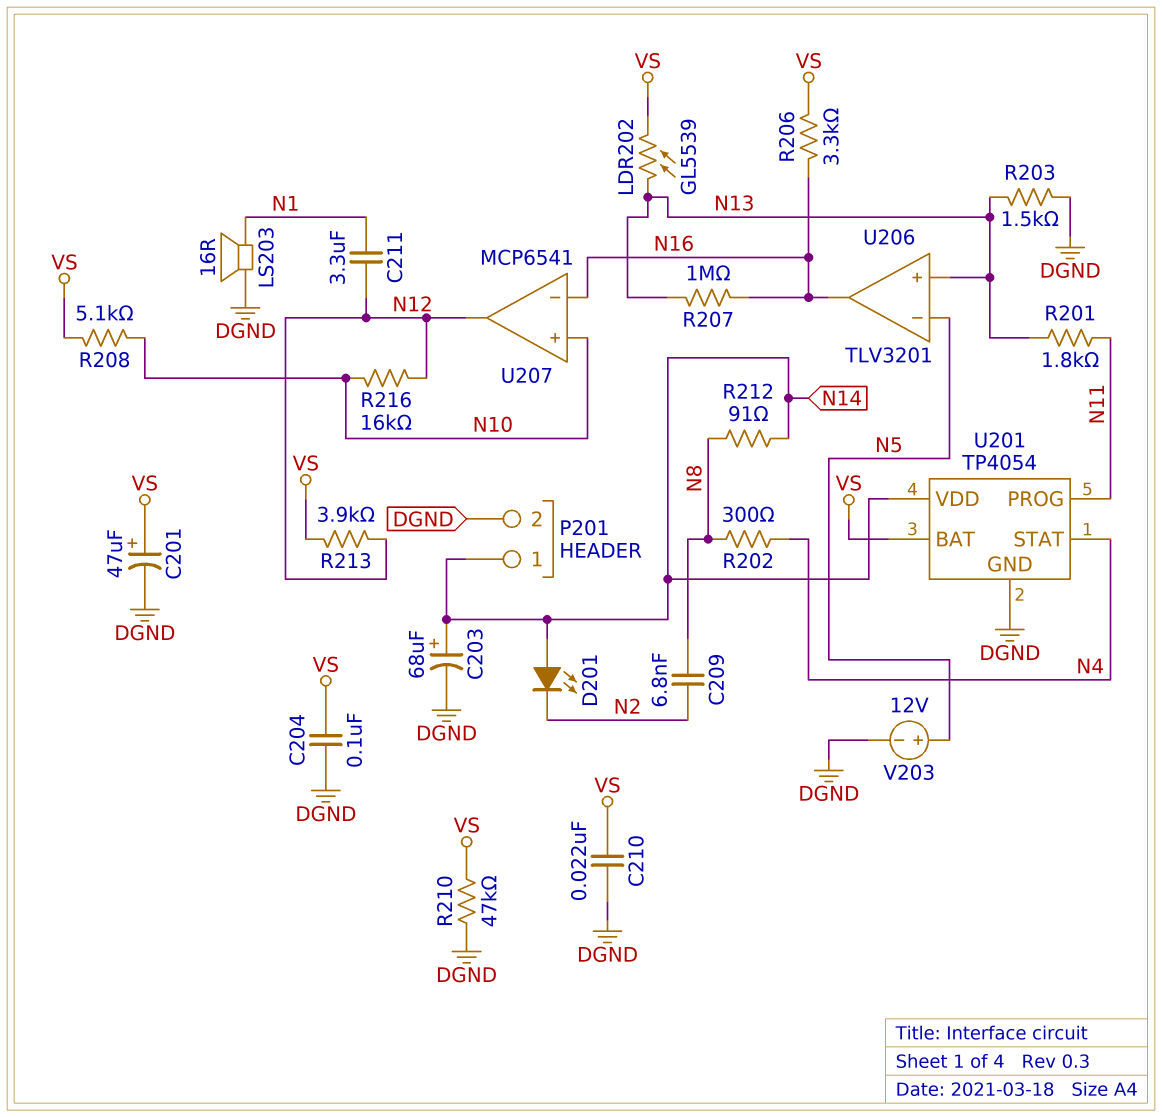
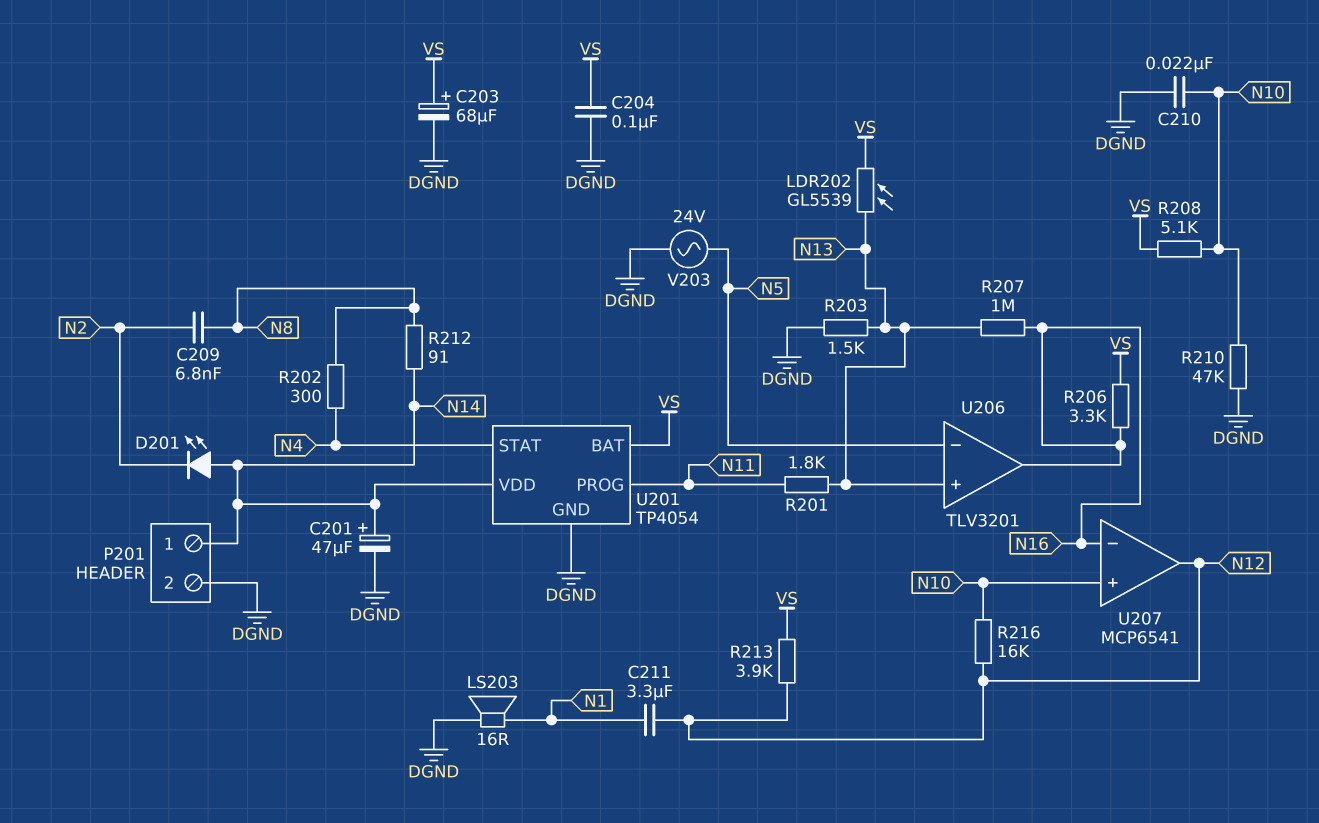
C201: 47uF (plus VS, minus DGND) -> 47uF (plus N14, minus DGND)
C203: 68uF (plus N14, minus DGND) -> 68uF (plus VS, minus DGND)
C210: 22nF (DGND, VS) -> 22nF (DGND, N10)
R210: 47k (DGND, VS) -> 47k (DGND, N10)
V203: 12V (plus N5, minus DGND) -> AC 24V (DGND, N5)

